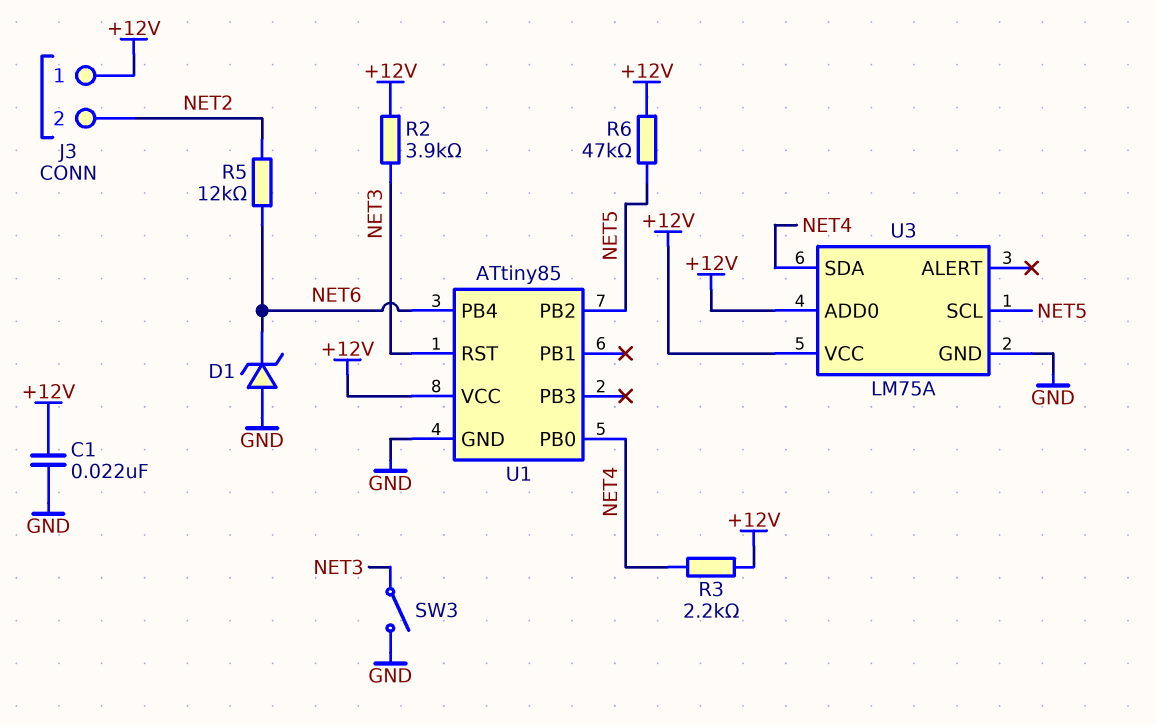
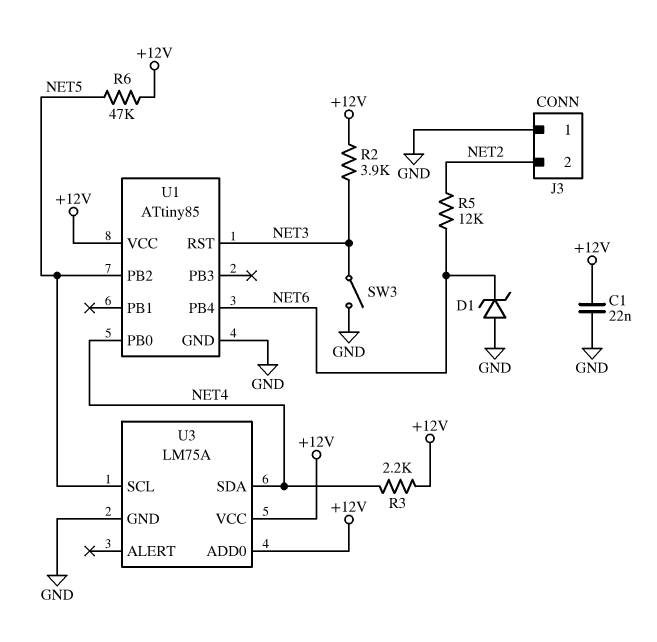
J3 pin 1: +12V -> GND

